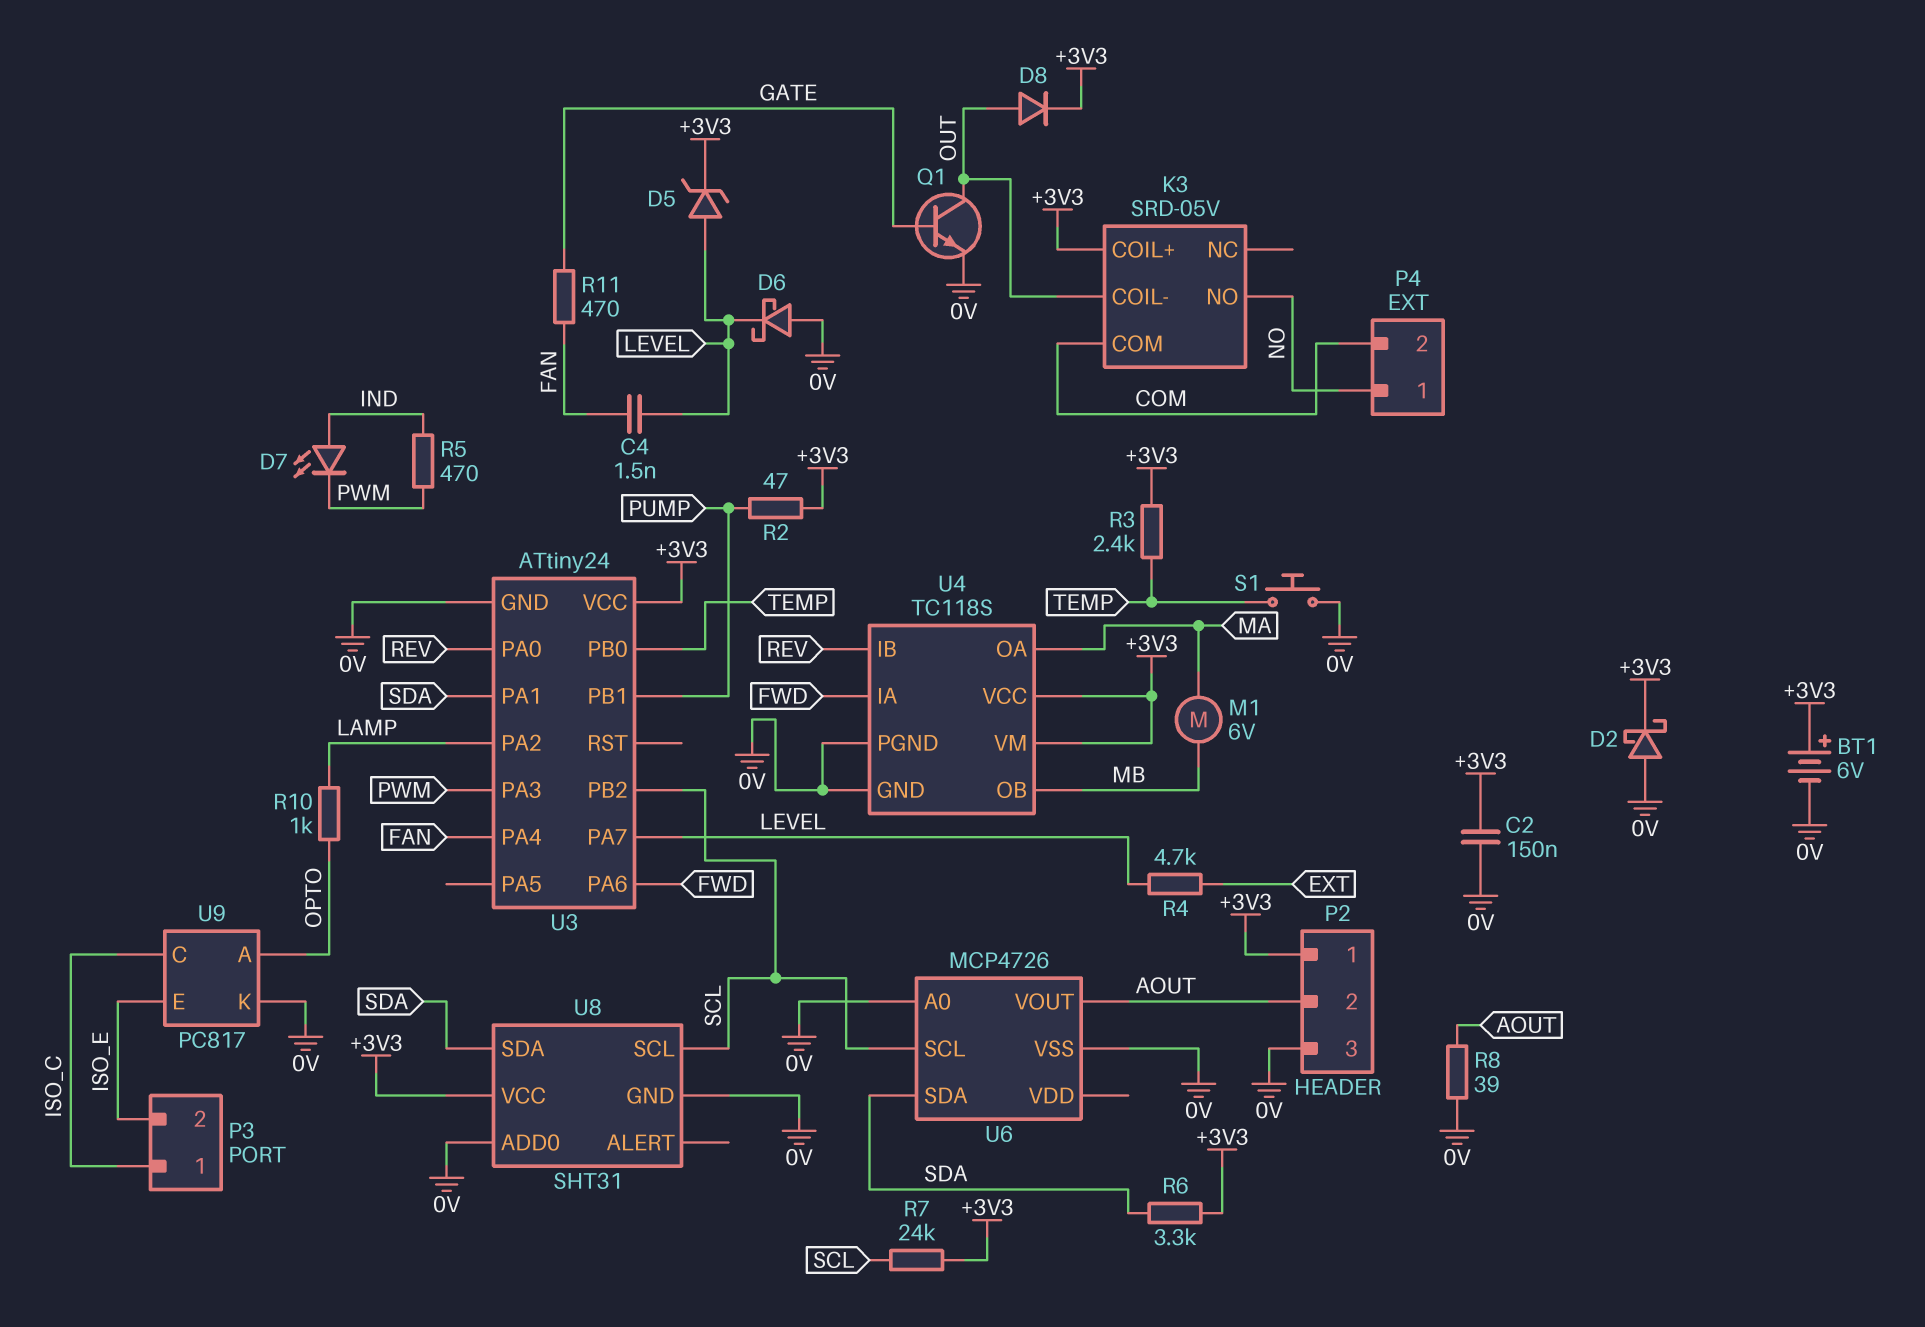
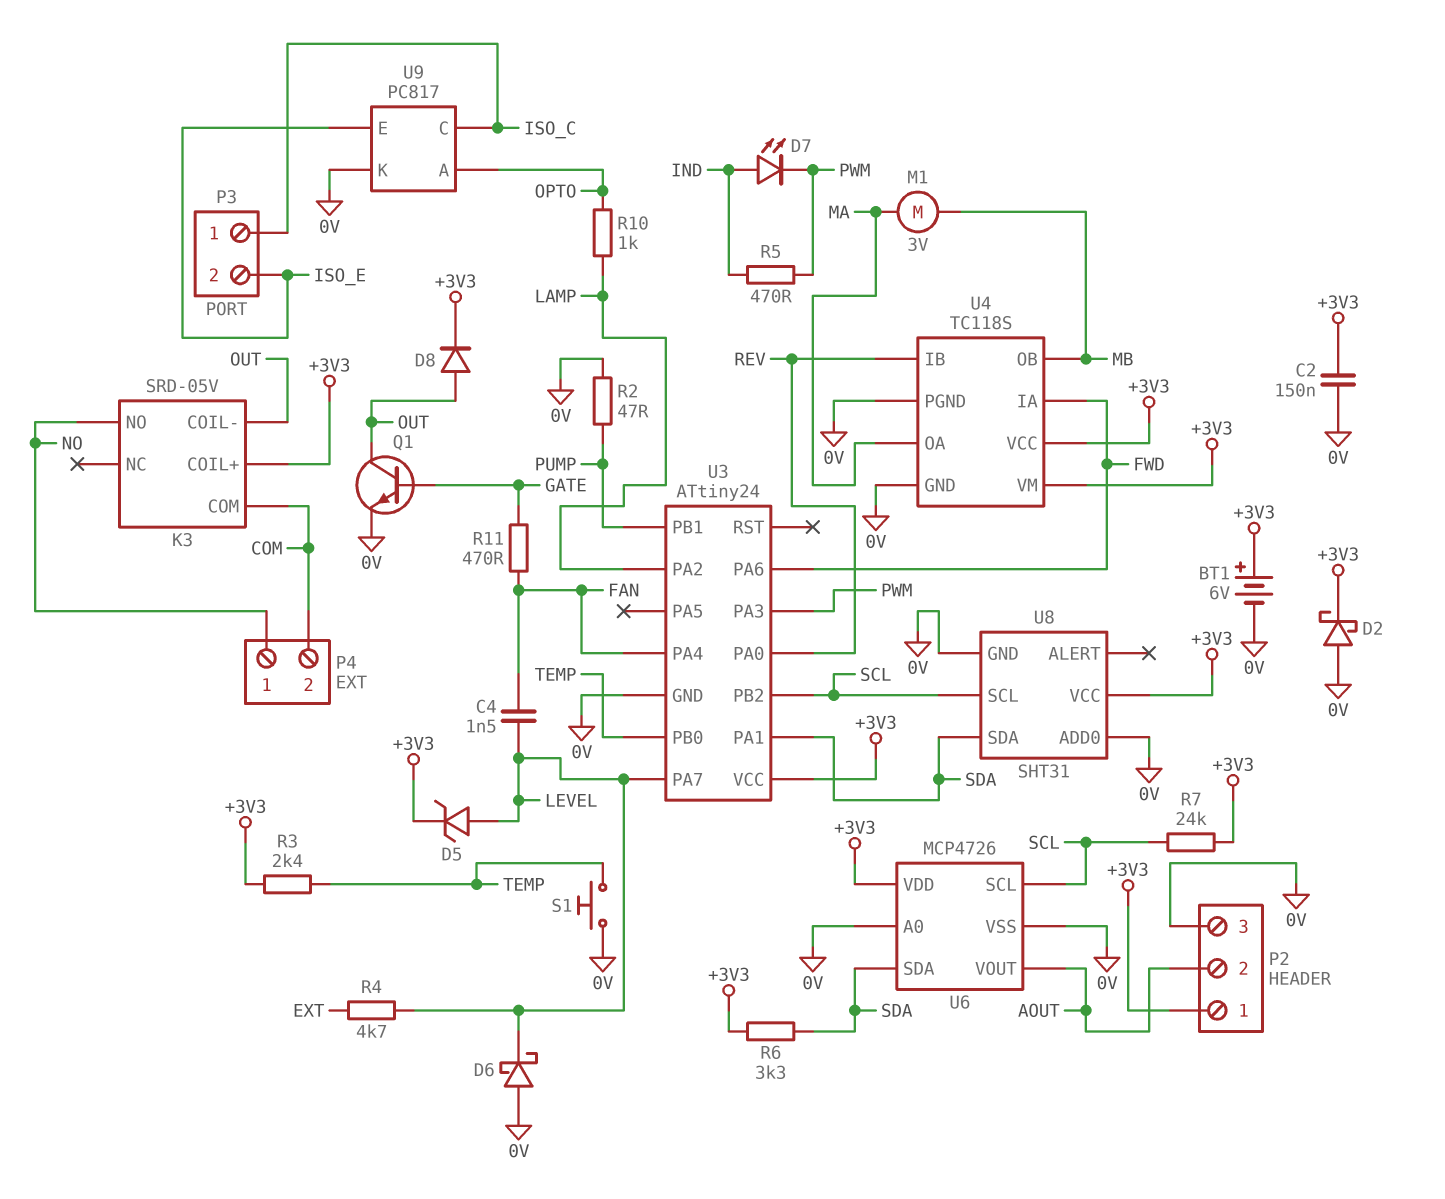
M1: motor 6V (MA, MB) -> motor 3V (MA, MB)
R2: 47 (+3V3, PUMP) -> 47 (0V, PUMP)
R8: 39 (0V, AOUT) -> none
U6 pin VDD: none -> +3V3

